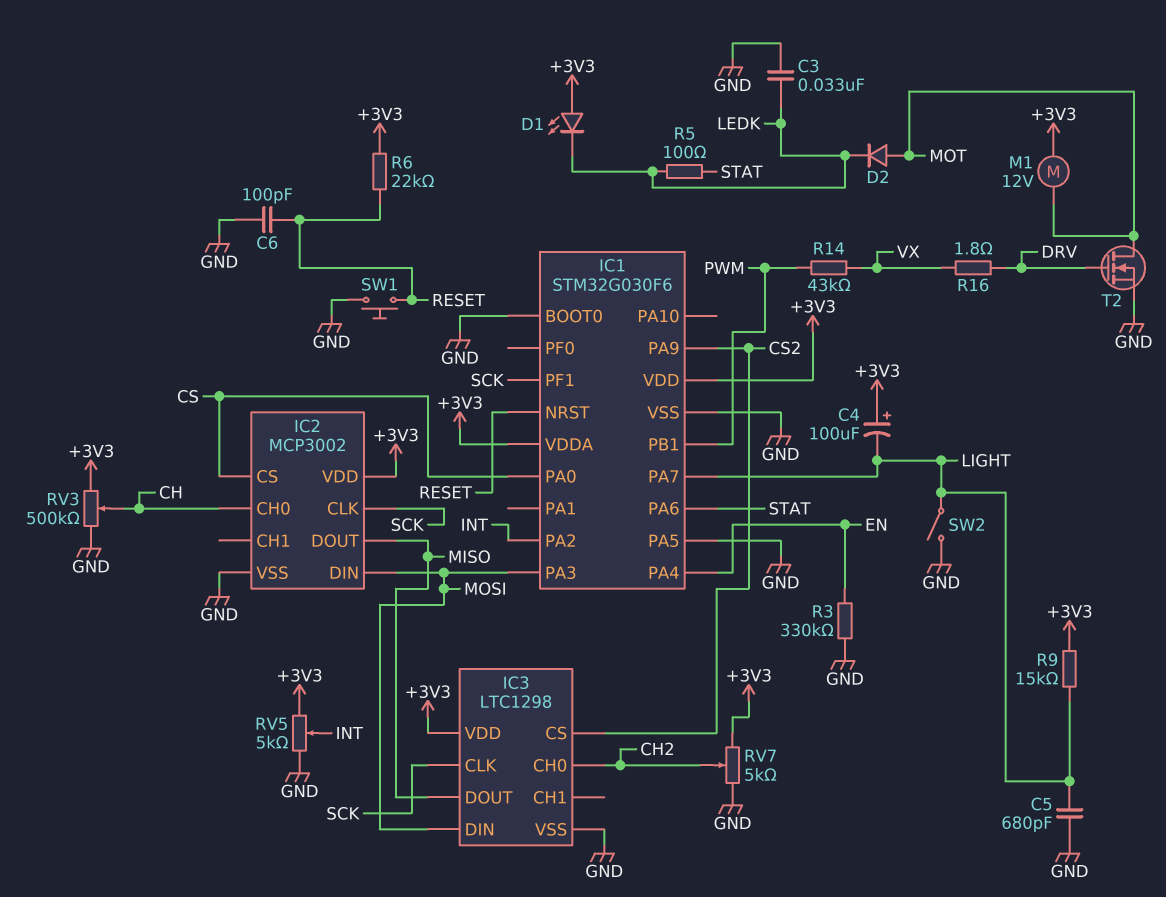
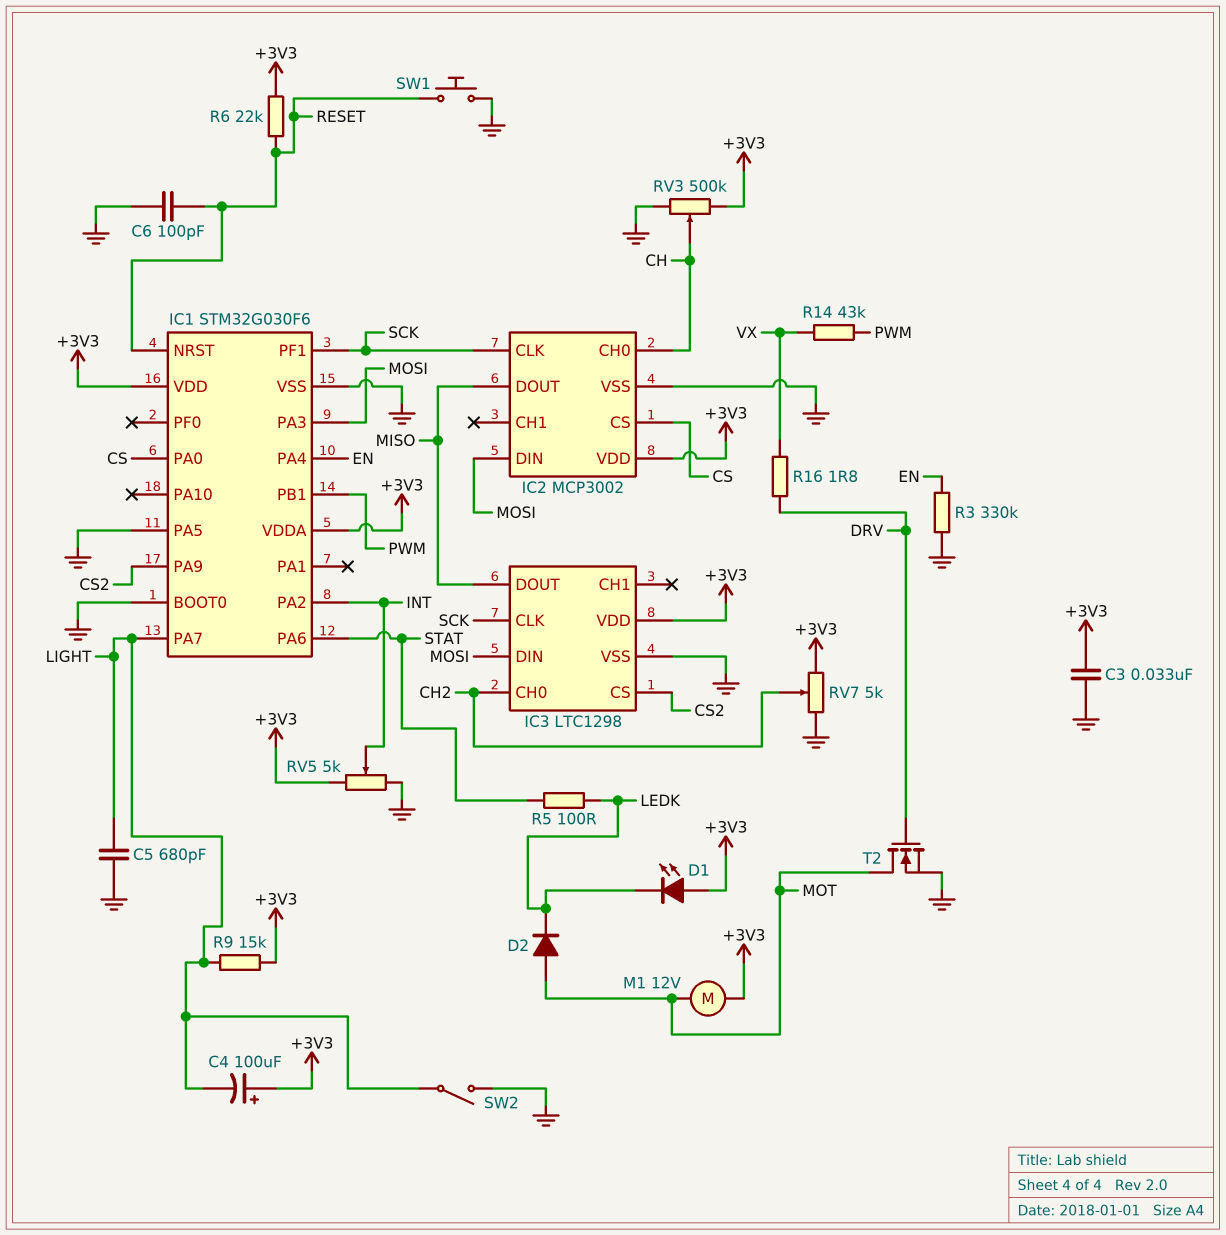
C3: 33nF (GND, LEDK) -> 33nF (+3V3, GND)

